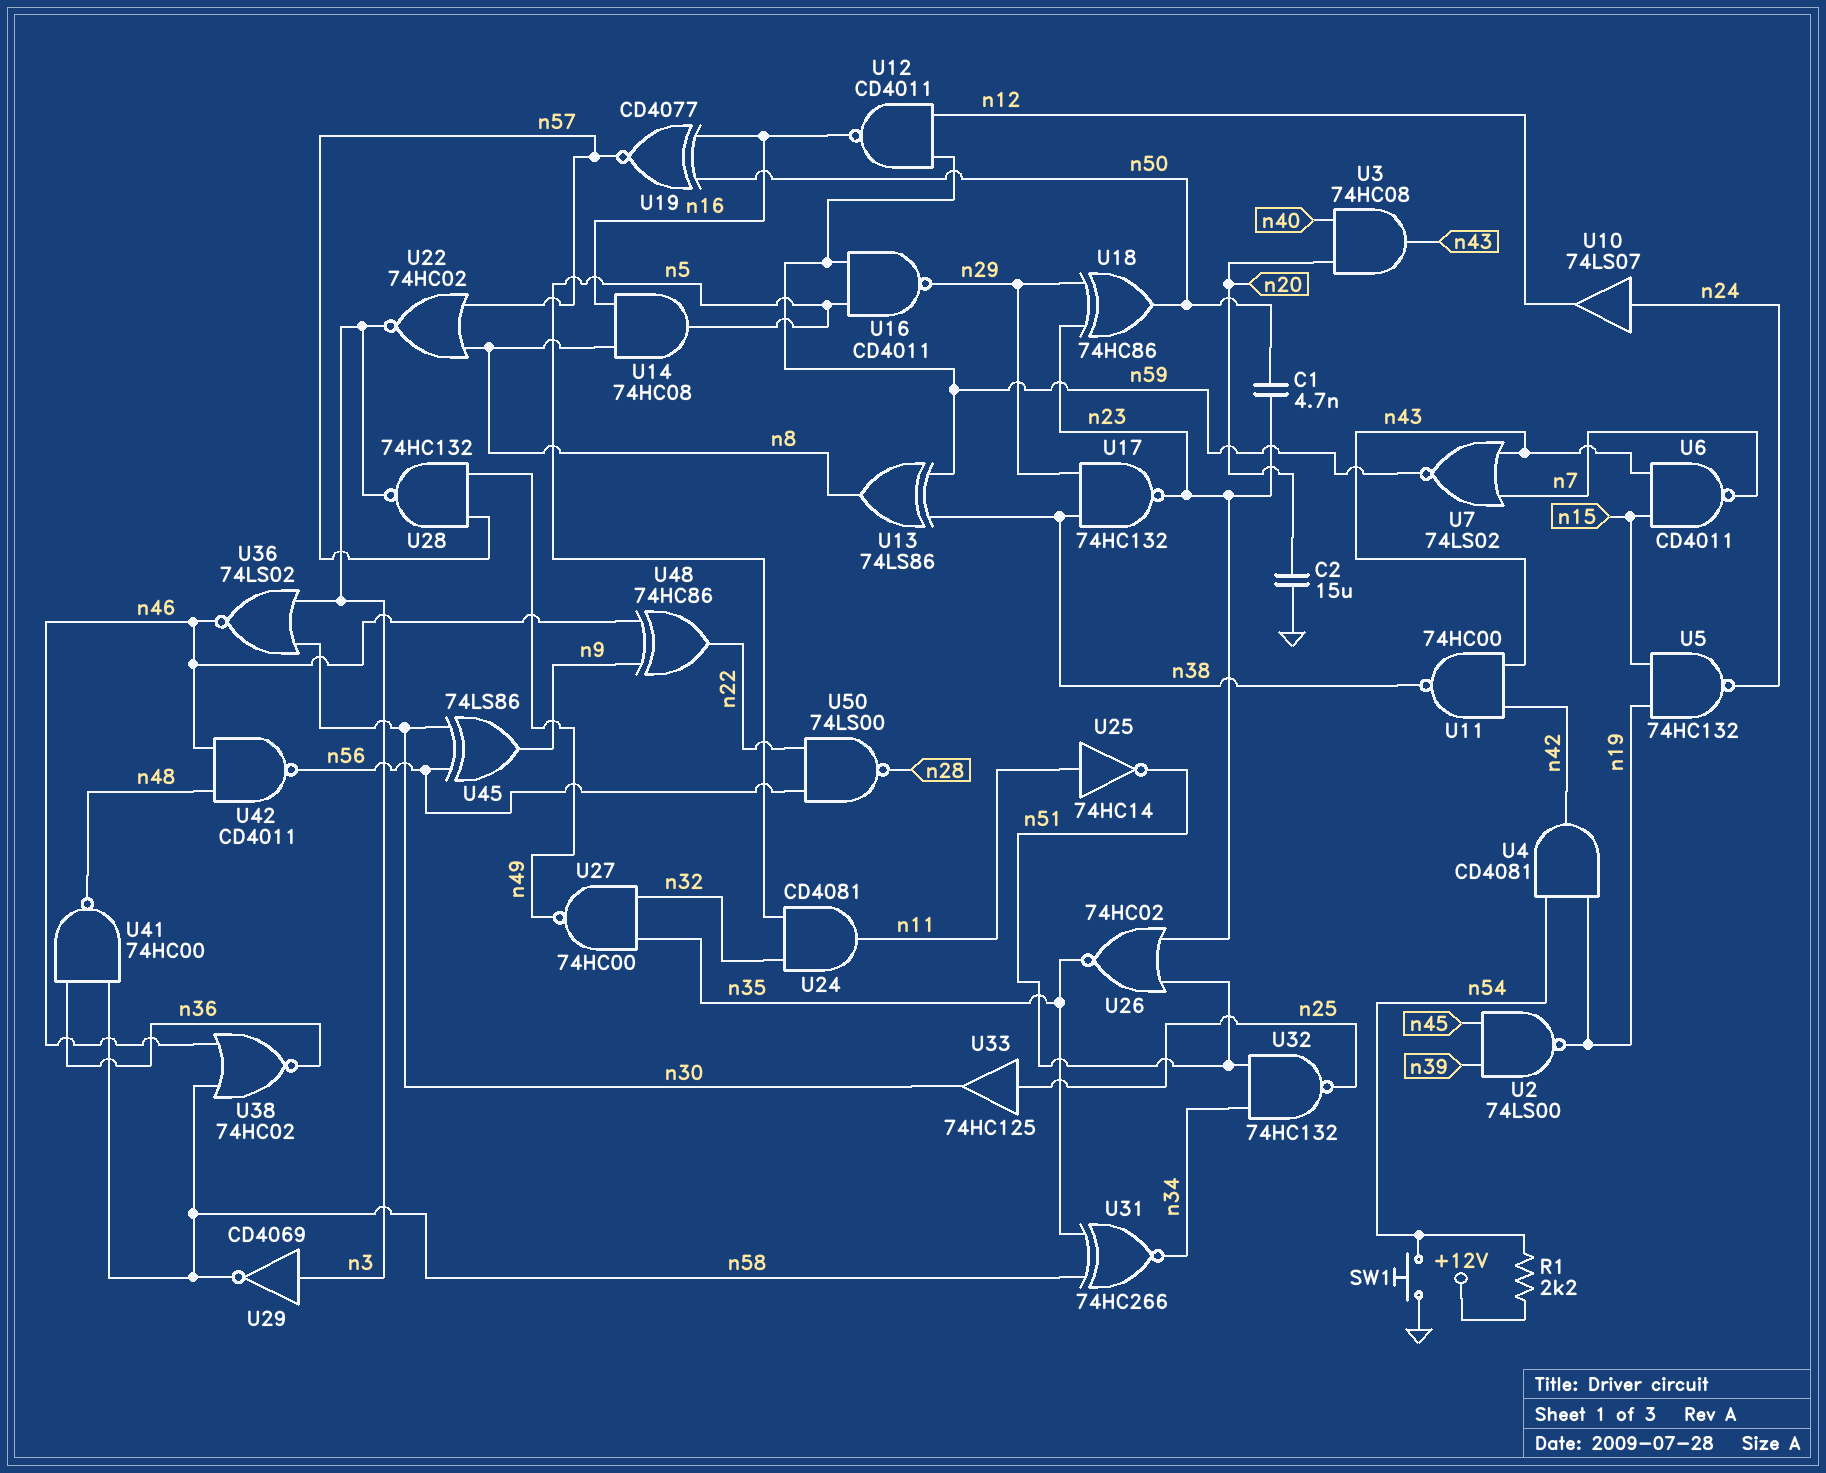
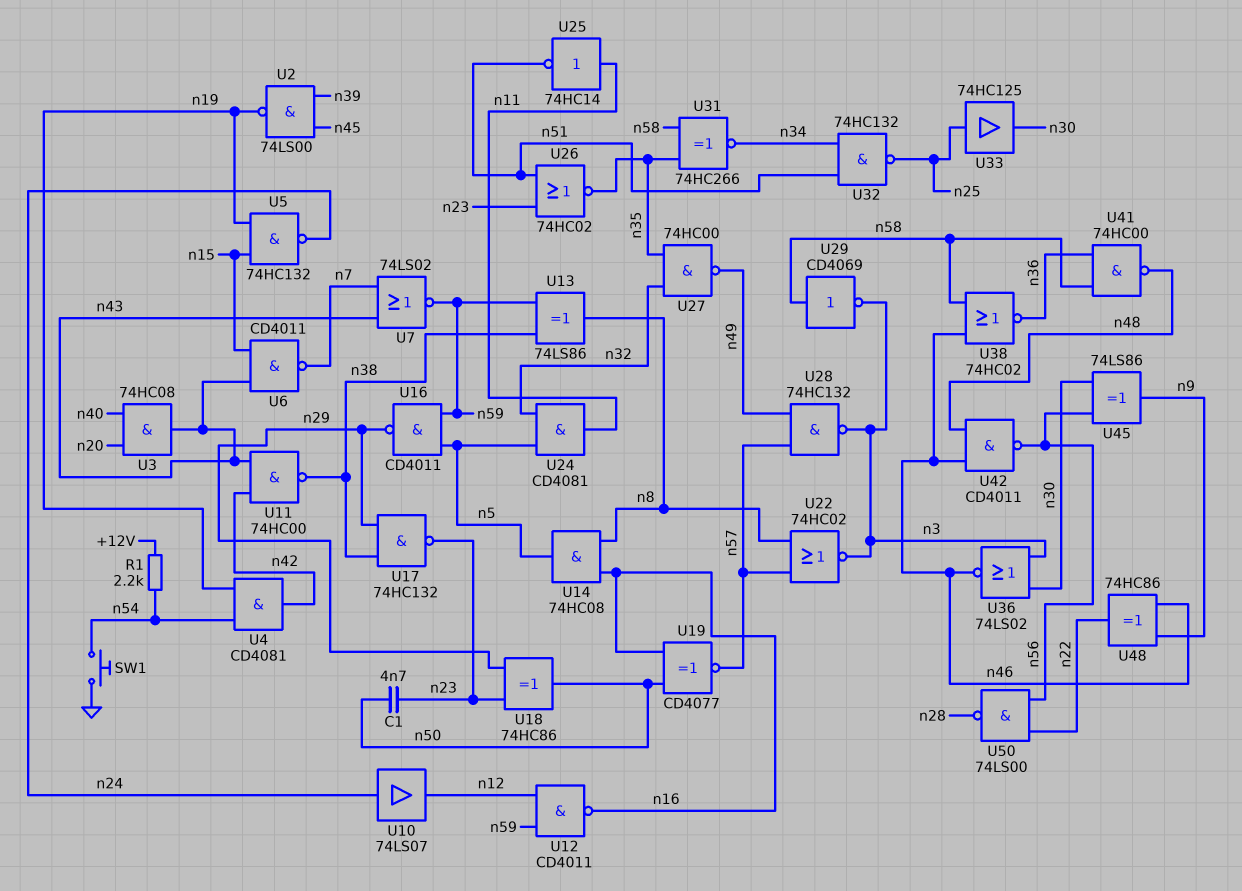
C2: 15uF (GND, n20) -> none
U29: NOT CD4069 (in n3, out n58) -> NOT CD4069 (in n58, out n3)

